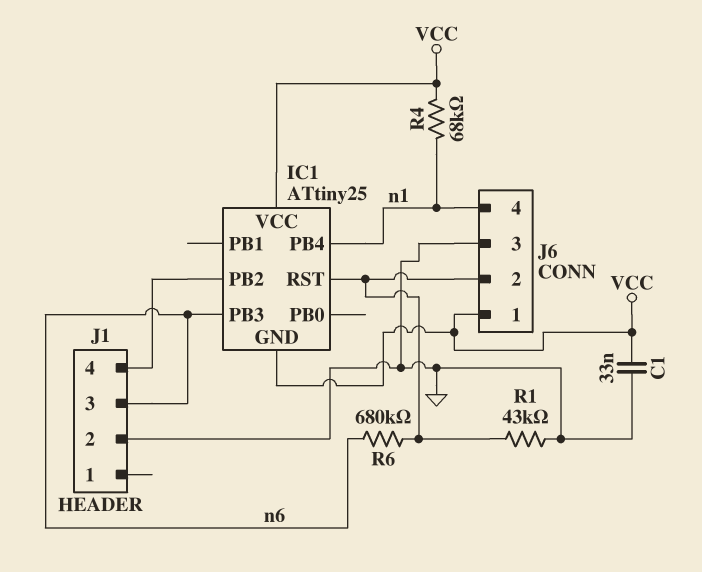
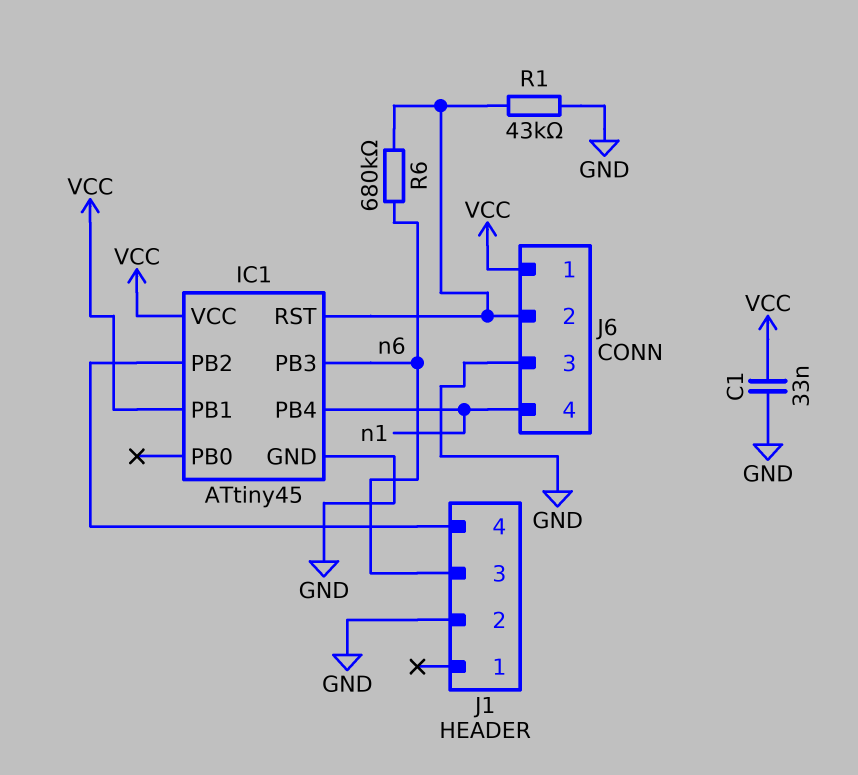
IC1: ATtiny25 -> ATtiny45
IC1 pin GND: VCC -> GND
IC1 pin PB1: none -> VCC
R4: 68k (VCC, n1) -> none

